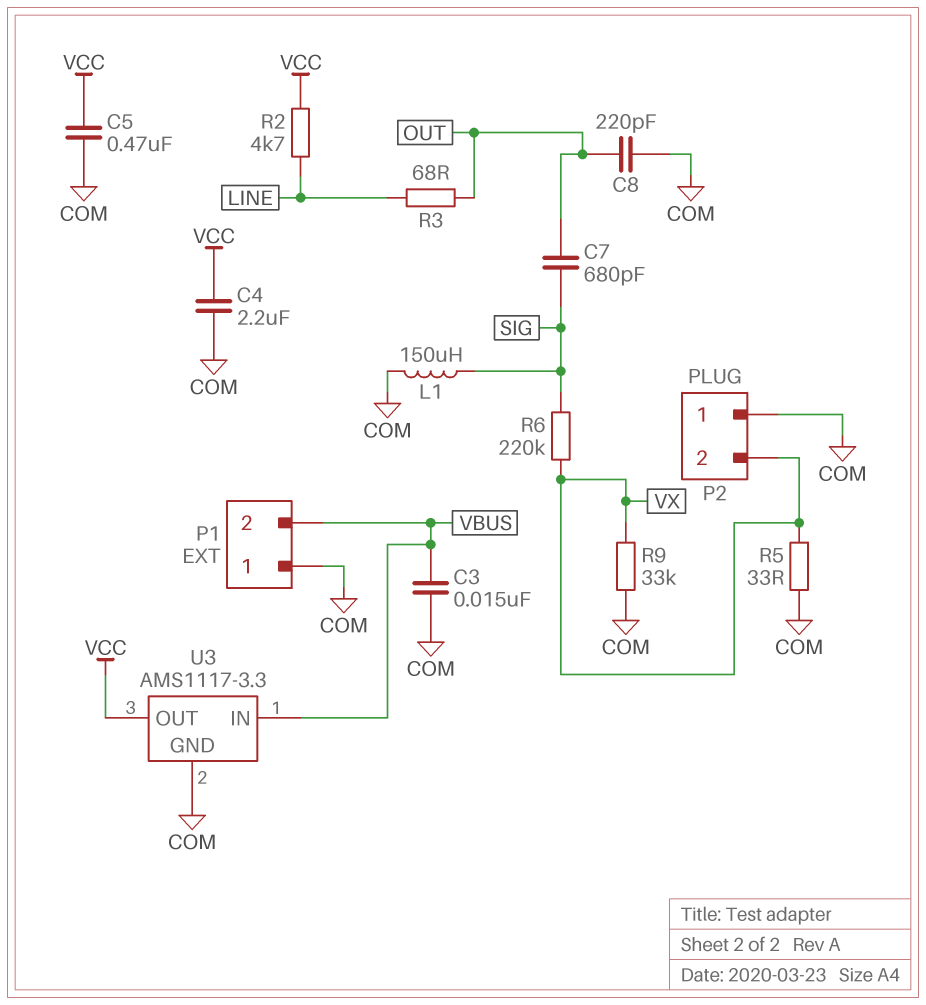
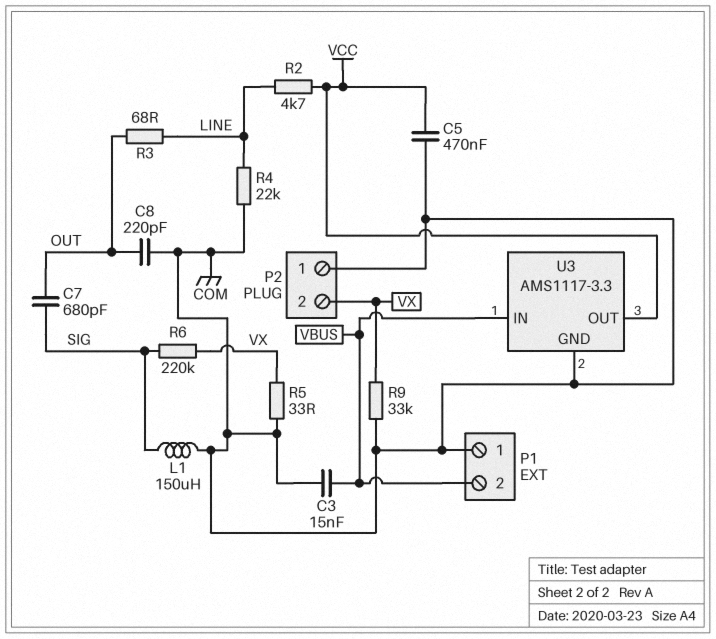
C4: 2.2uF (COM, VCC) -> none
R4: none -> 22k (COM, LINE)

